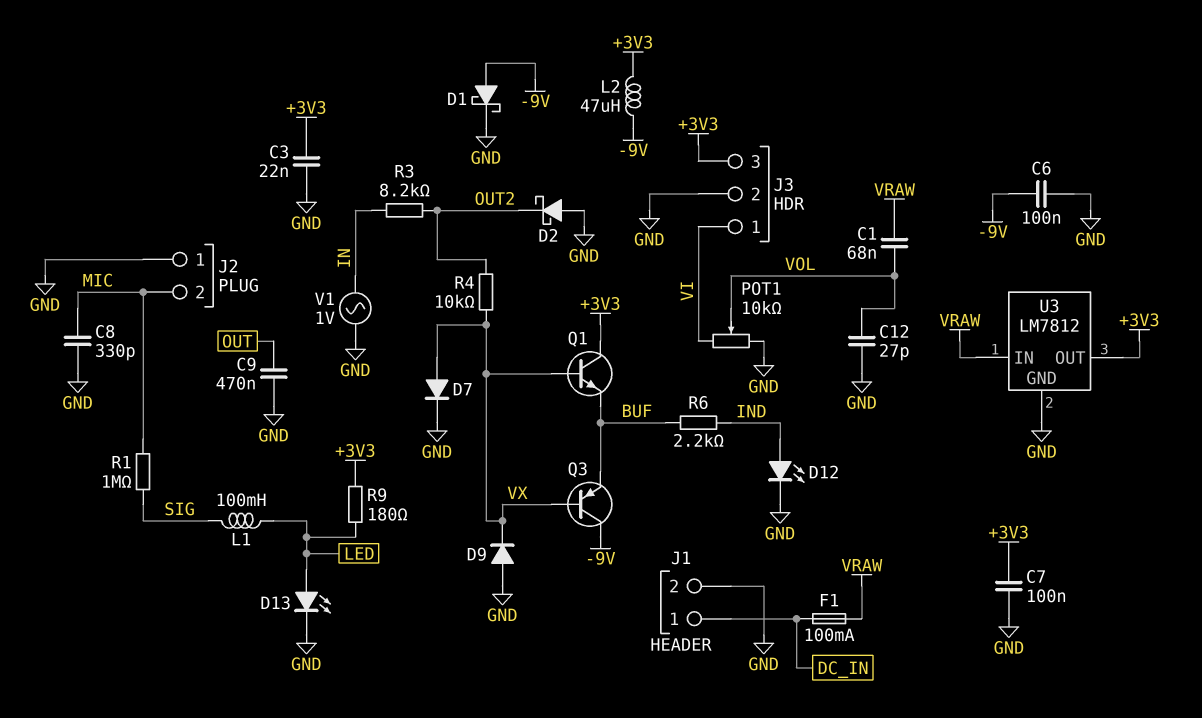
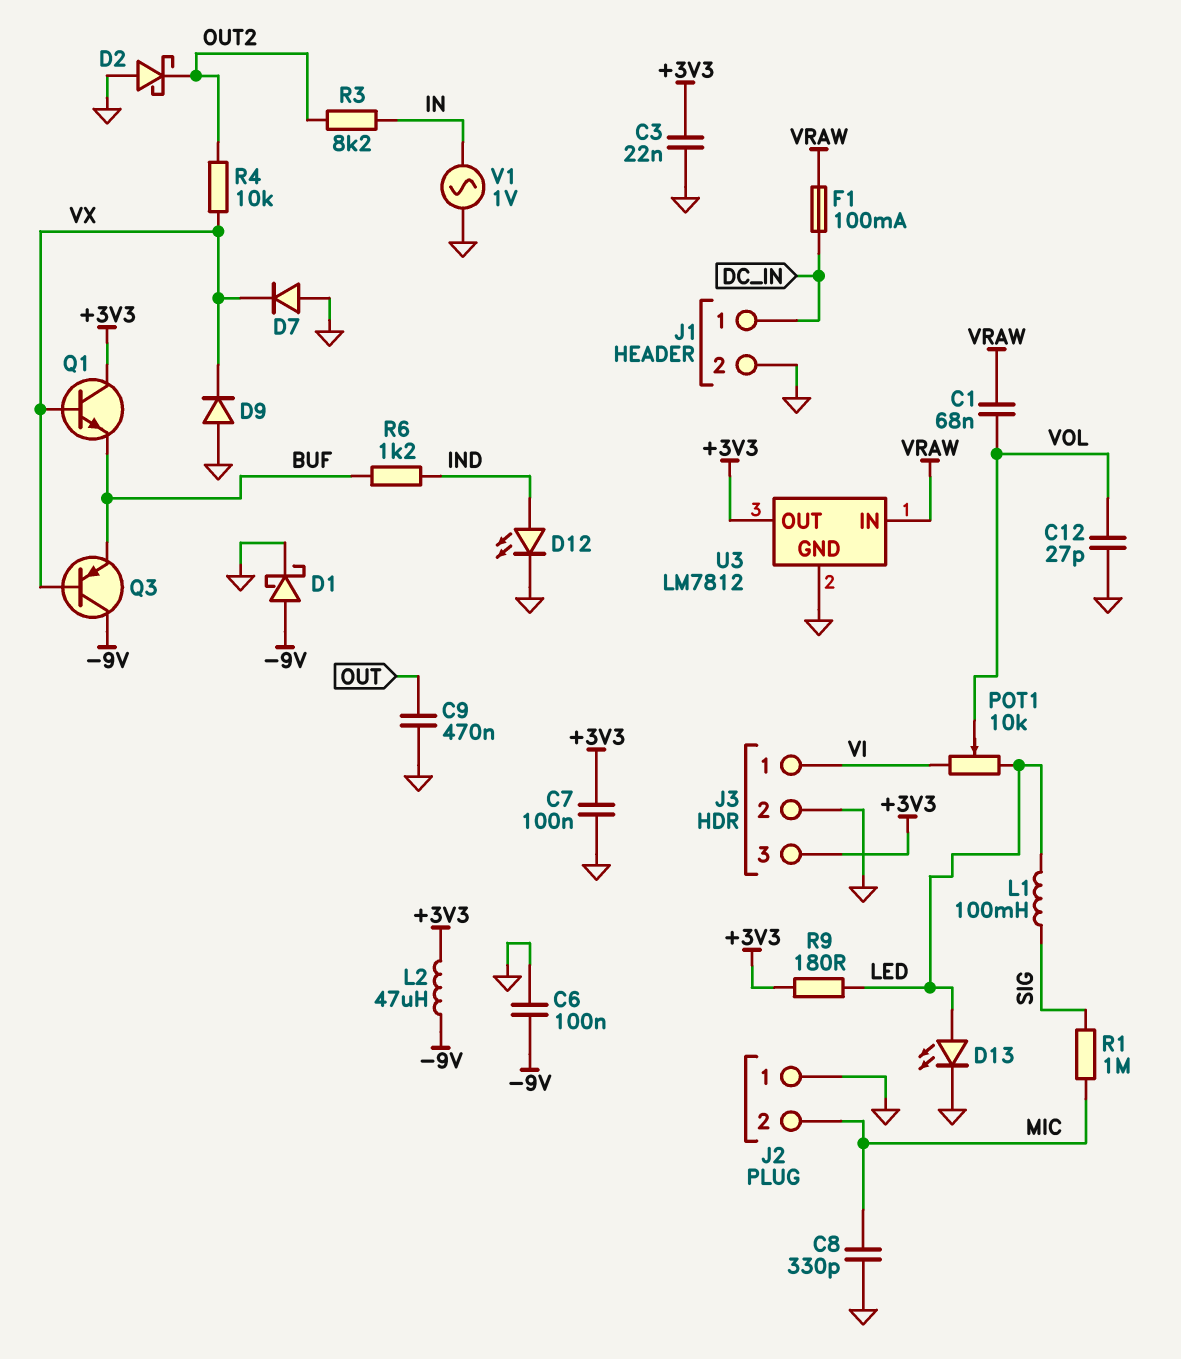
D7: diode (A VX, K GND) -> diode (A GND, K VX)
POT1: 10k (GND, VI, wiper VOL) -> 10k (LED, VI, wiper VOL)
R6: 2.2k (BUF, IND) -> 1.2k (BUF, IND)

